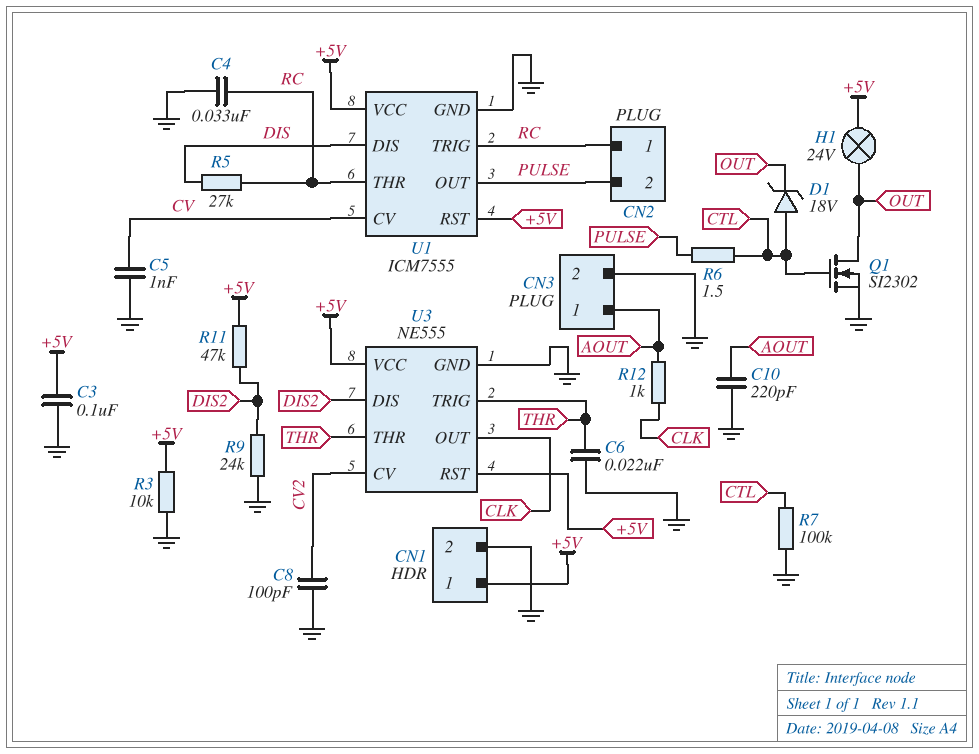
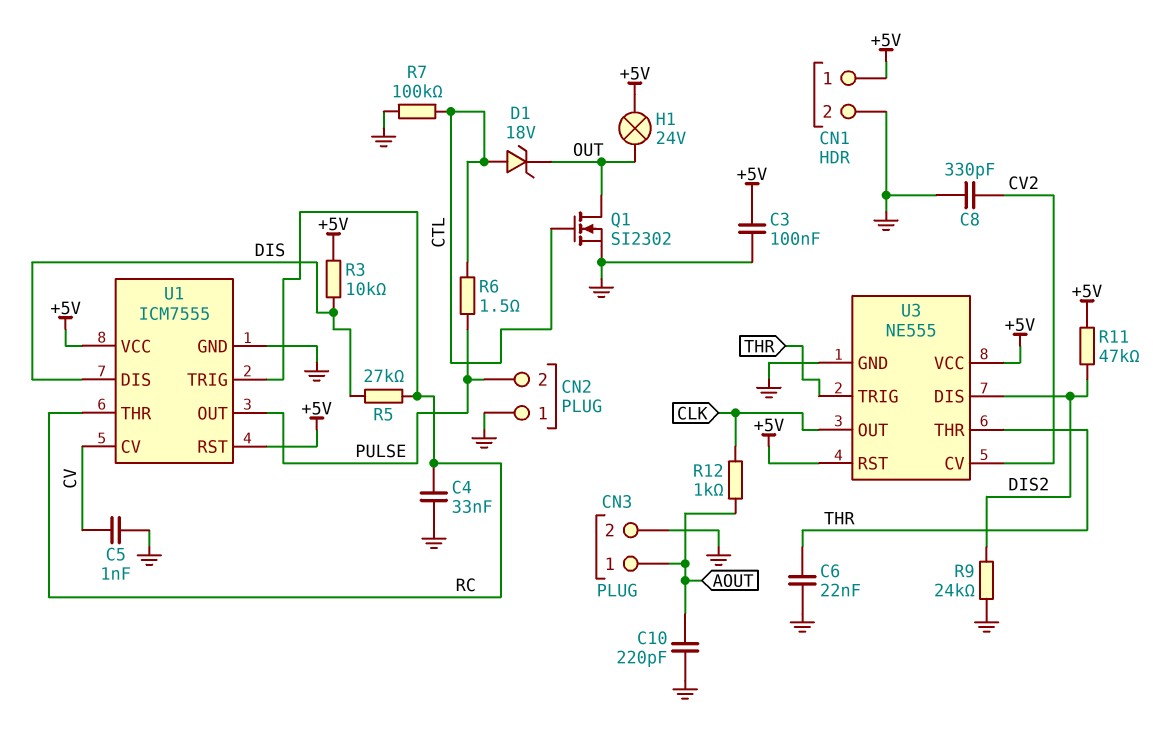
C8: 100pF (CV2, GND) -> 330pF (CV2, GND)
CN2 pin 1: RC -> GND
R3: 10k (+5V, GND) -> 10k (+5V, DIS)

